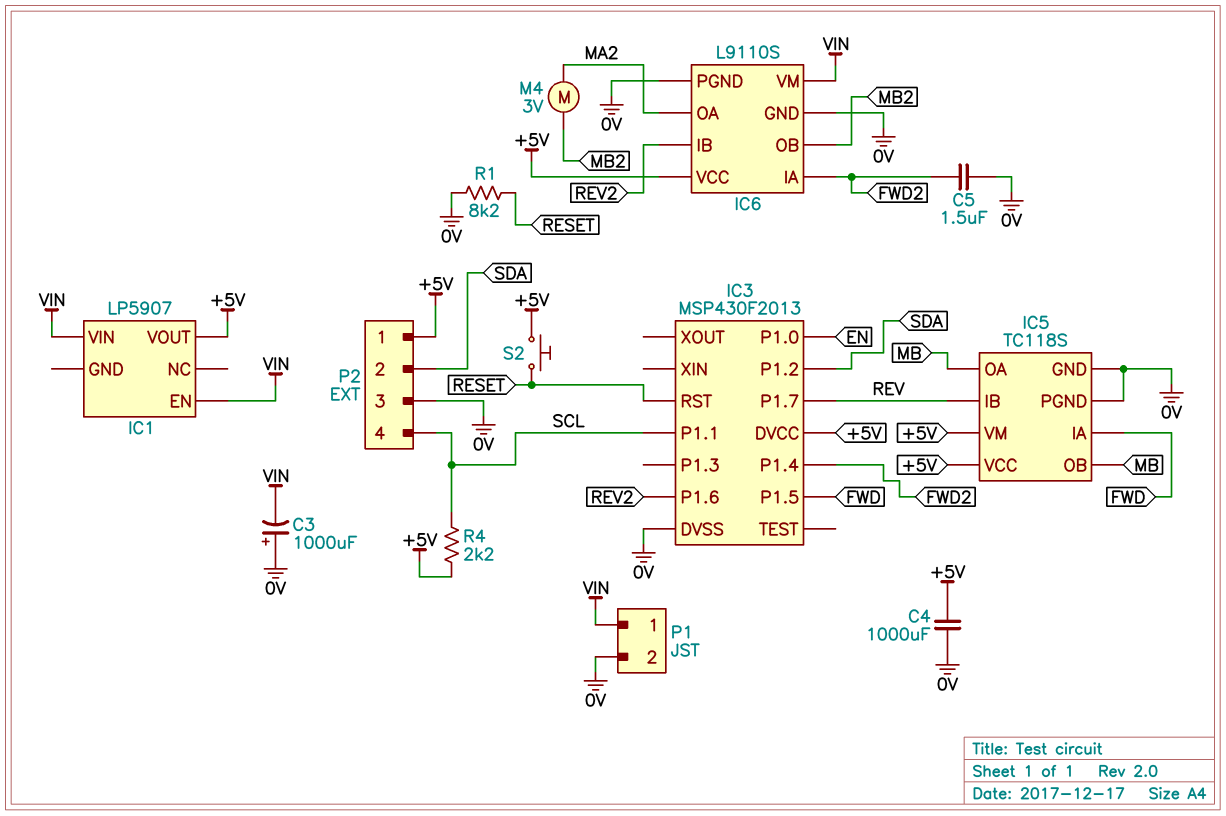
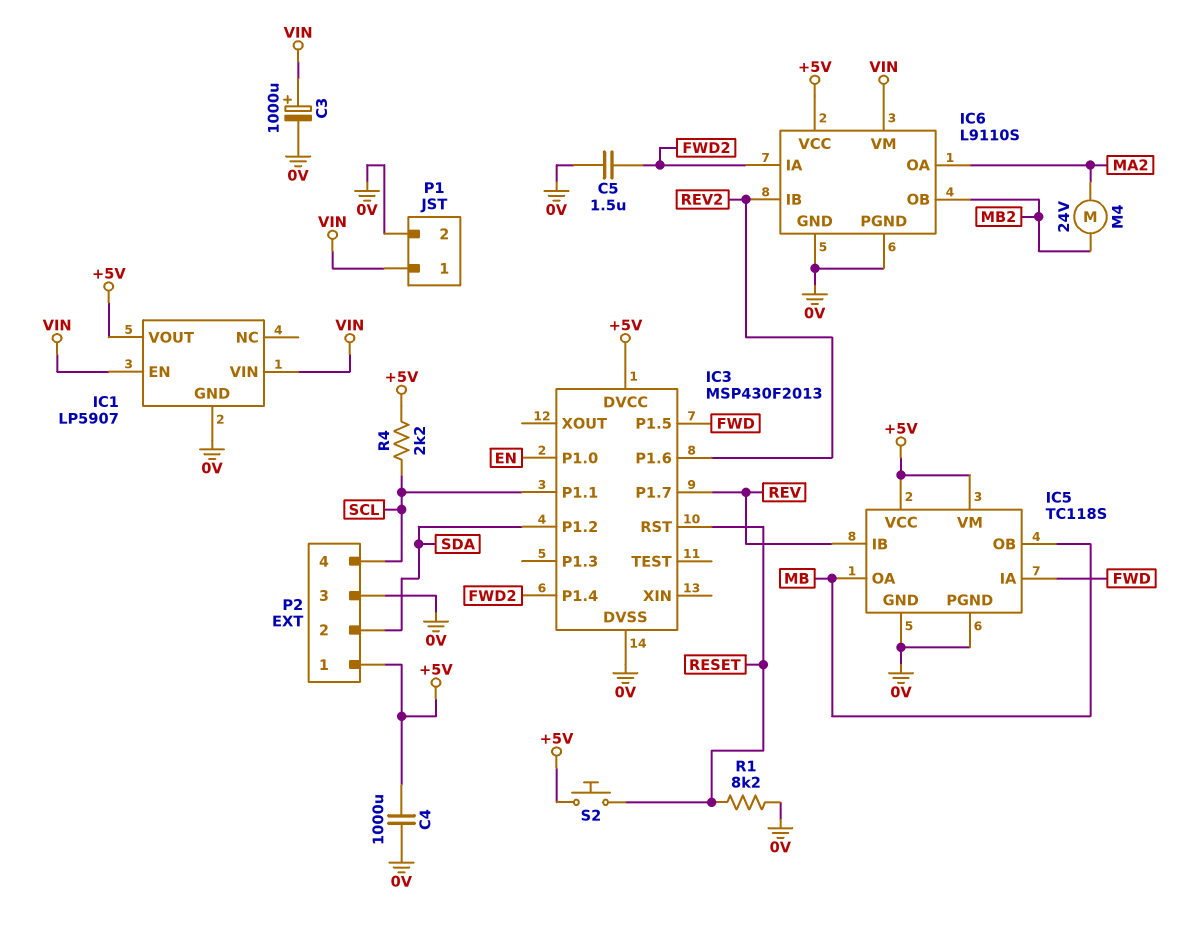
C3: 1000uF (plus 0V, minus VIN) -> 1000uF (plus VIN, minus 0V)
IC1 pin GND: none -> 0V
M4: motor 3V (MA2, MB2) -> motor 24V (MA2, MB2)

